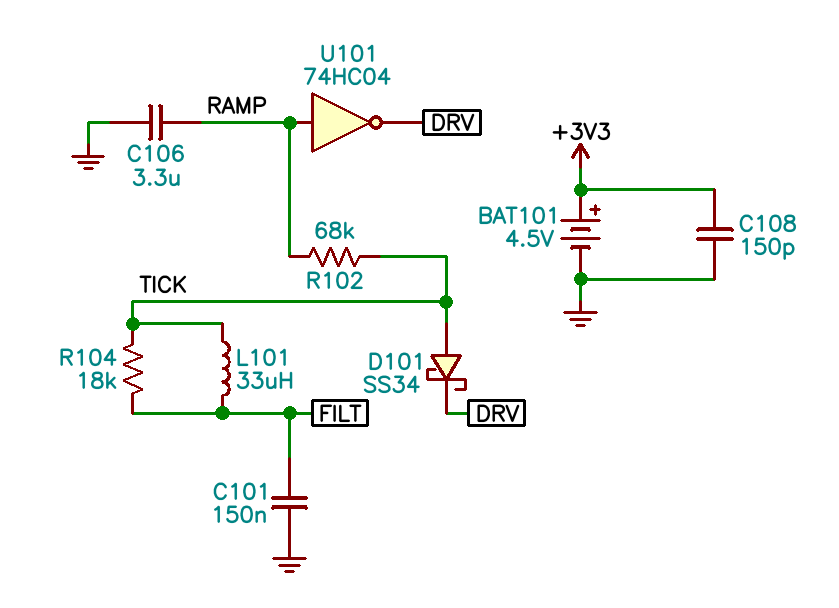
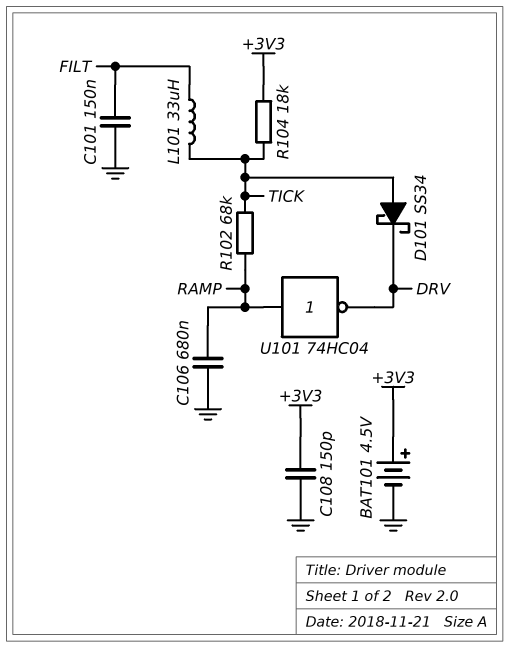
C106: 3.3uF (GND, RAMP) -> 680nF (GND, RAMP)
R104: 18k (FILT, TICK) -> 18k (+3V3, TICK)

